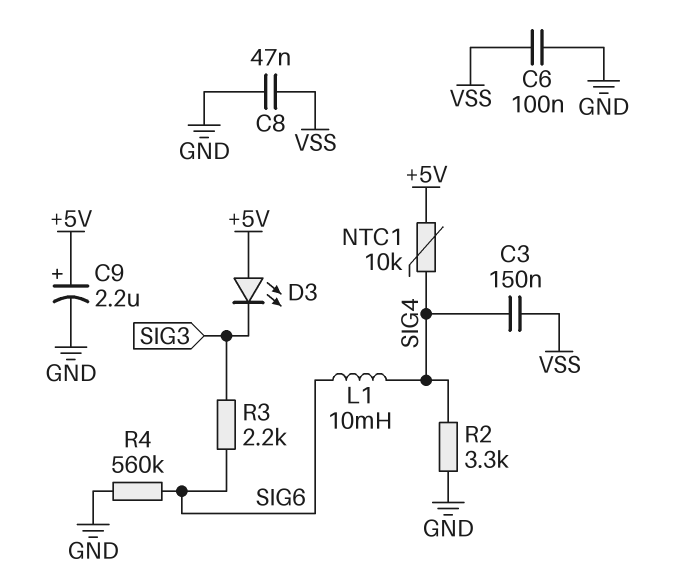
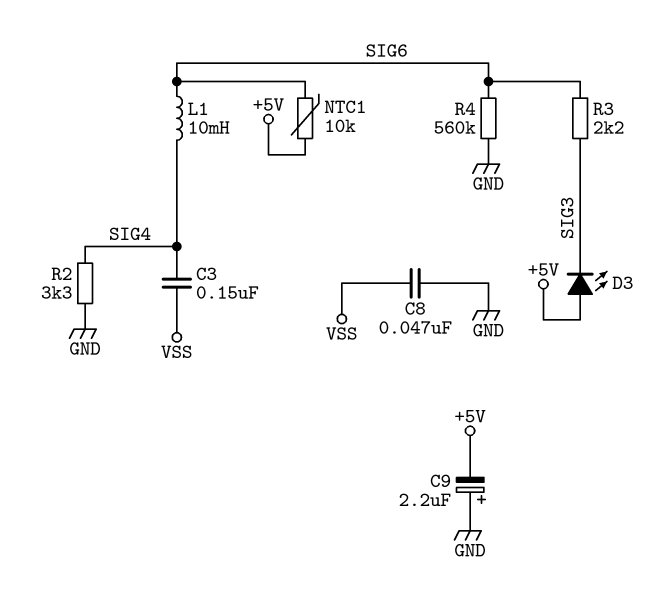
C6: 100nF (GND, VSS) -> none
C9: 2.2uF (plus +5V, minus GND) -> 2.2uF (plus GND, minus +5V)
NTC1: 10k (+5V, SIG4) -> 10k (+5V, SIG6)

